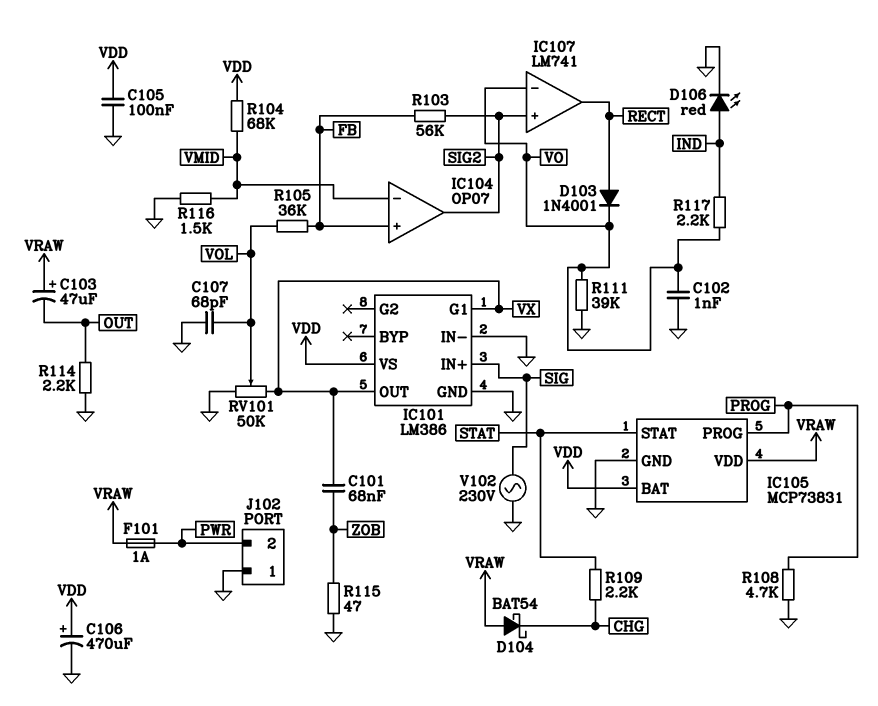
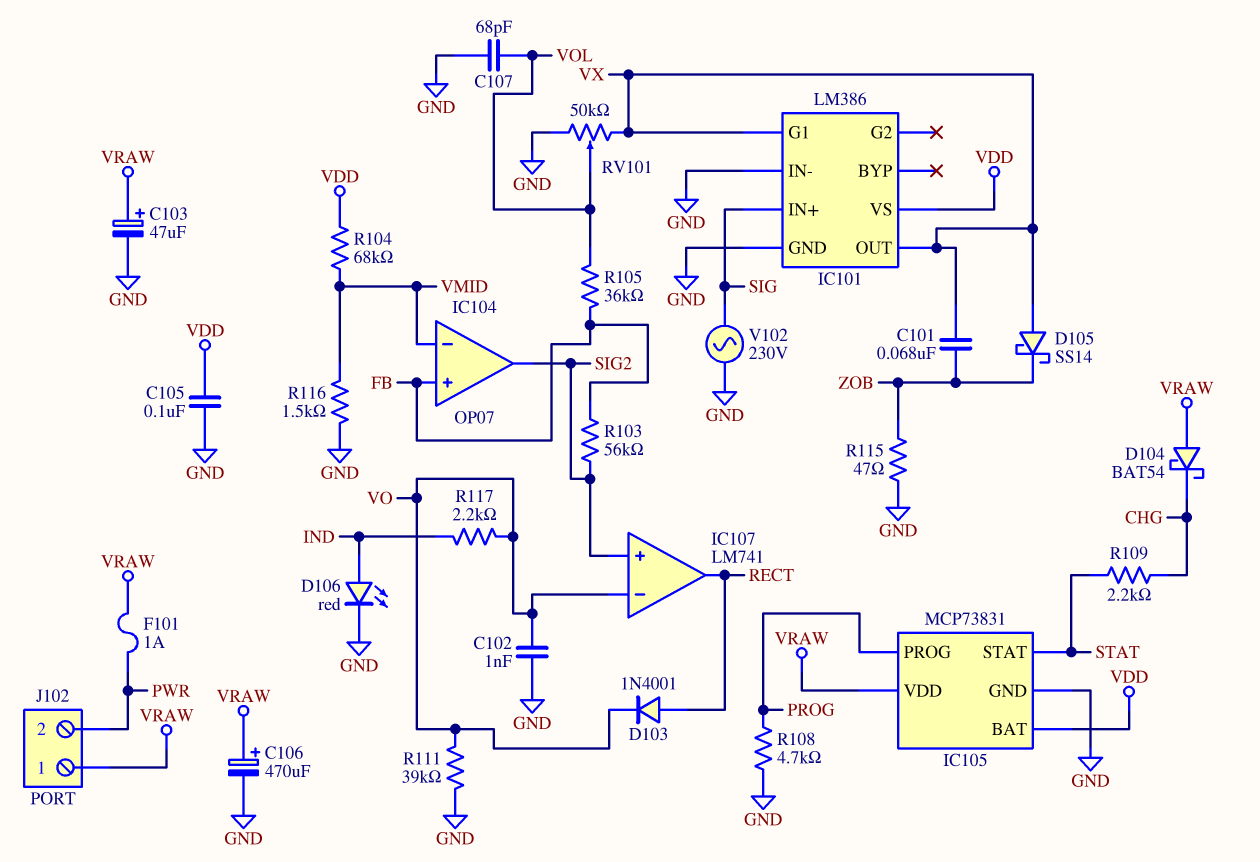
C103: 47uF (plus VRAW, minus OUT) -> 47uF (plus VRAW, minus GND)
C106: 470uF (plus VDD, minus GND) -> 470uF (plus VRAW, minus GND)
D105: none -> schottky SS14 (A VX, K ZOB)
J102 pin 1: GND -> VRAW
R114: 2.2k (GND, OUT) -> none

